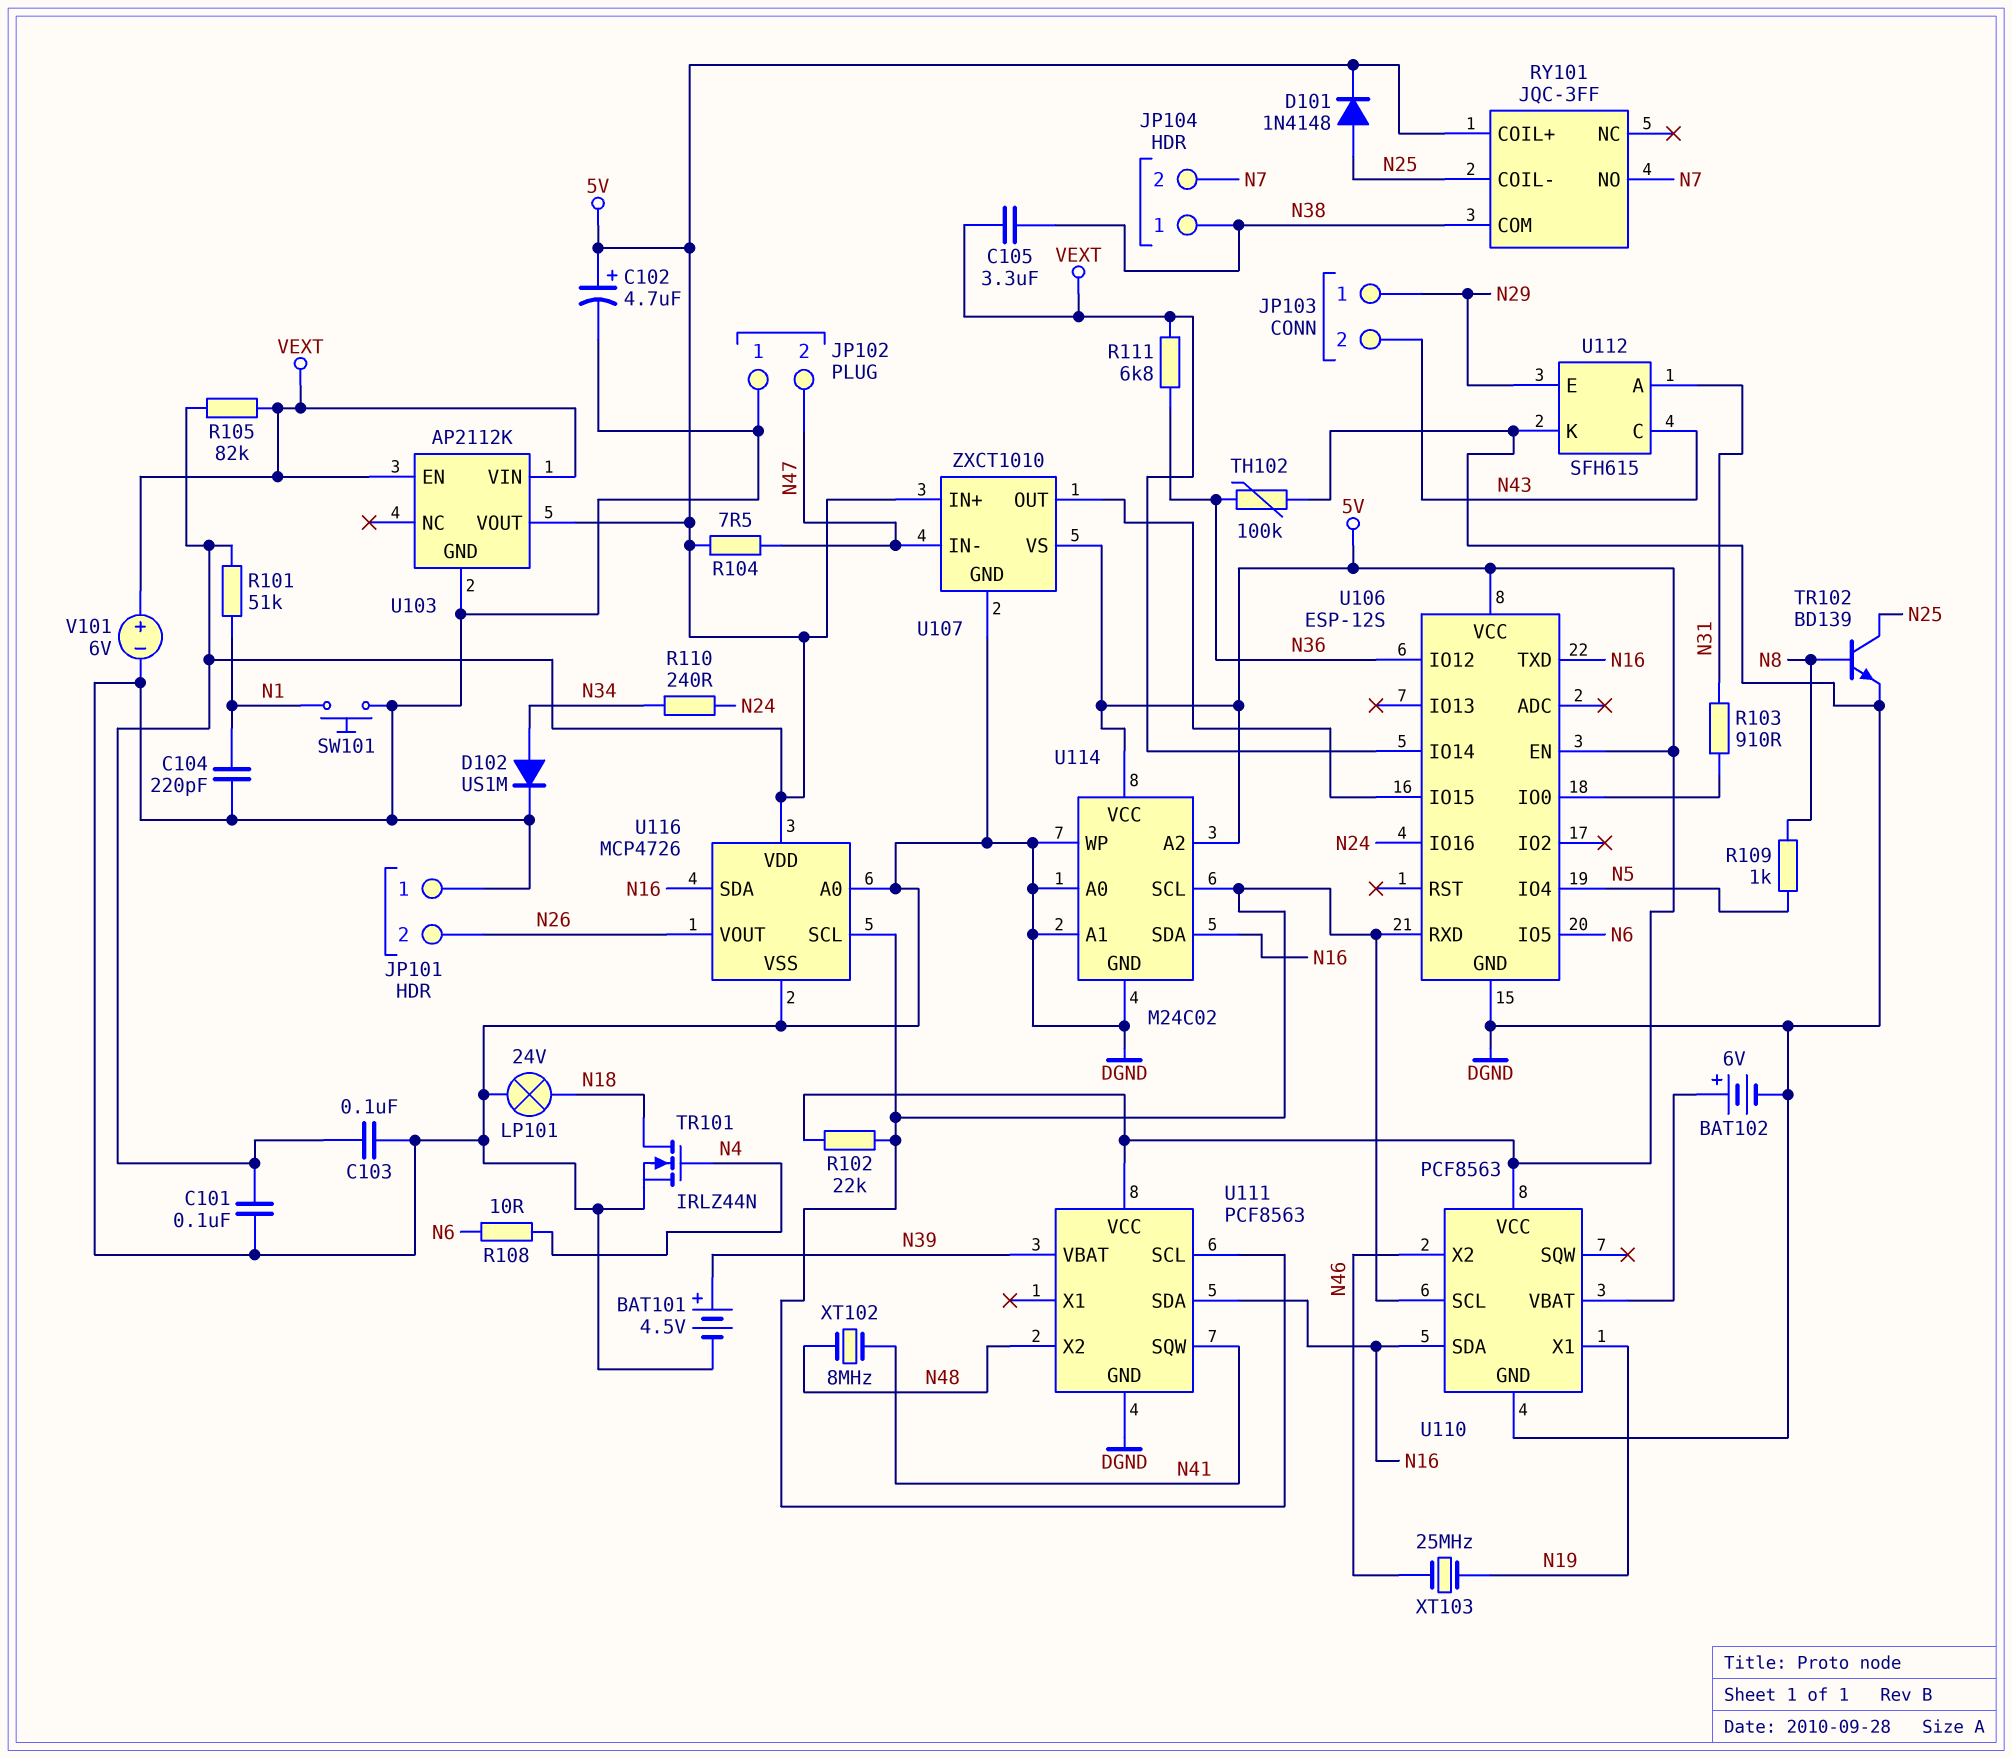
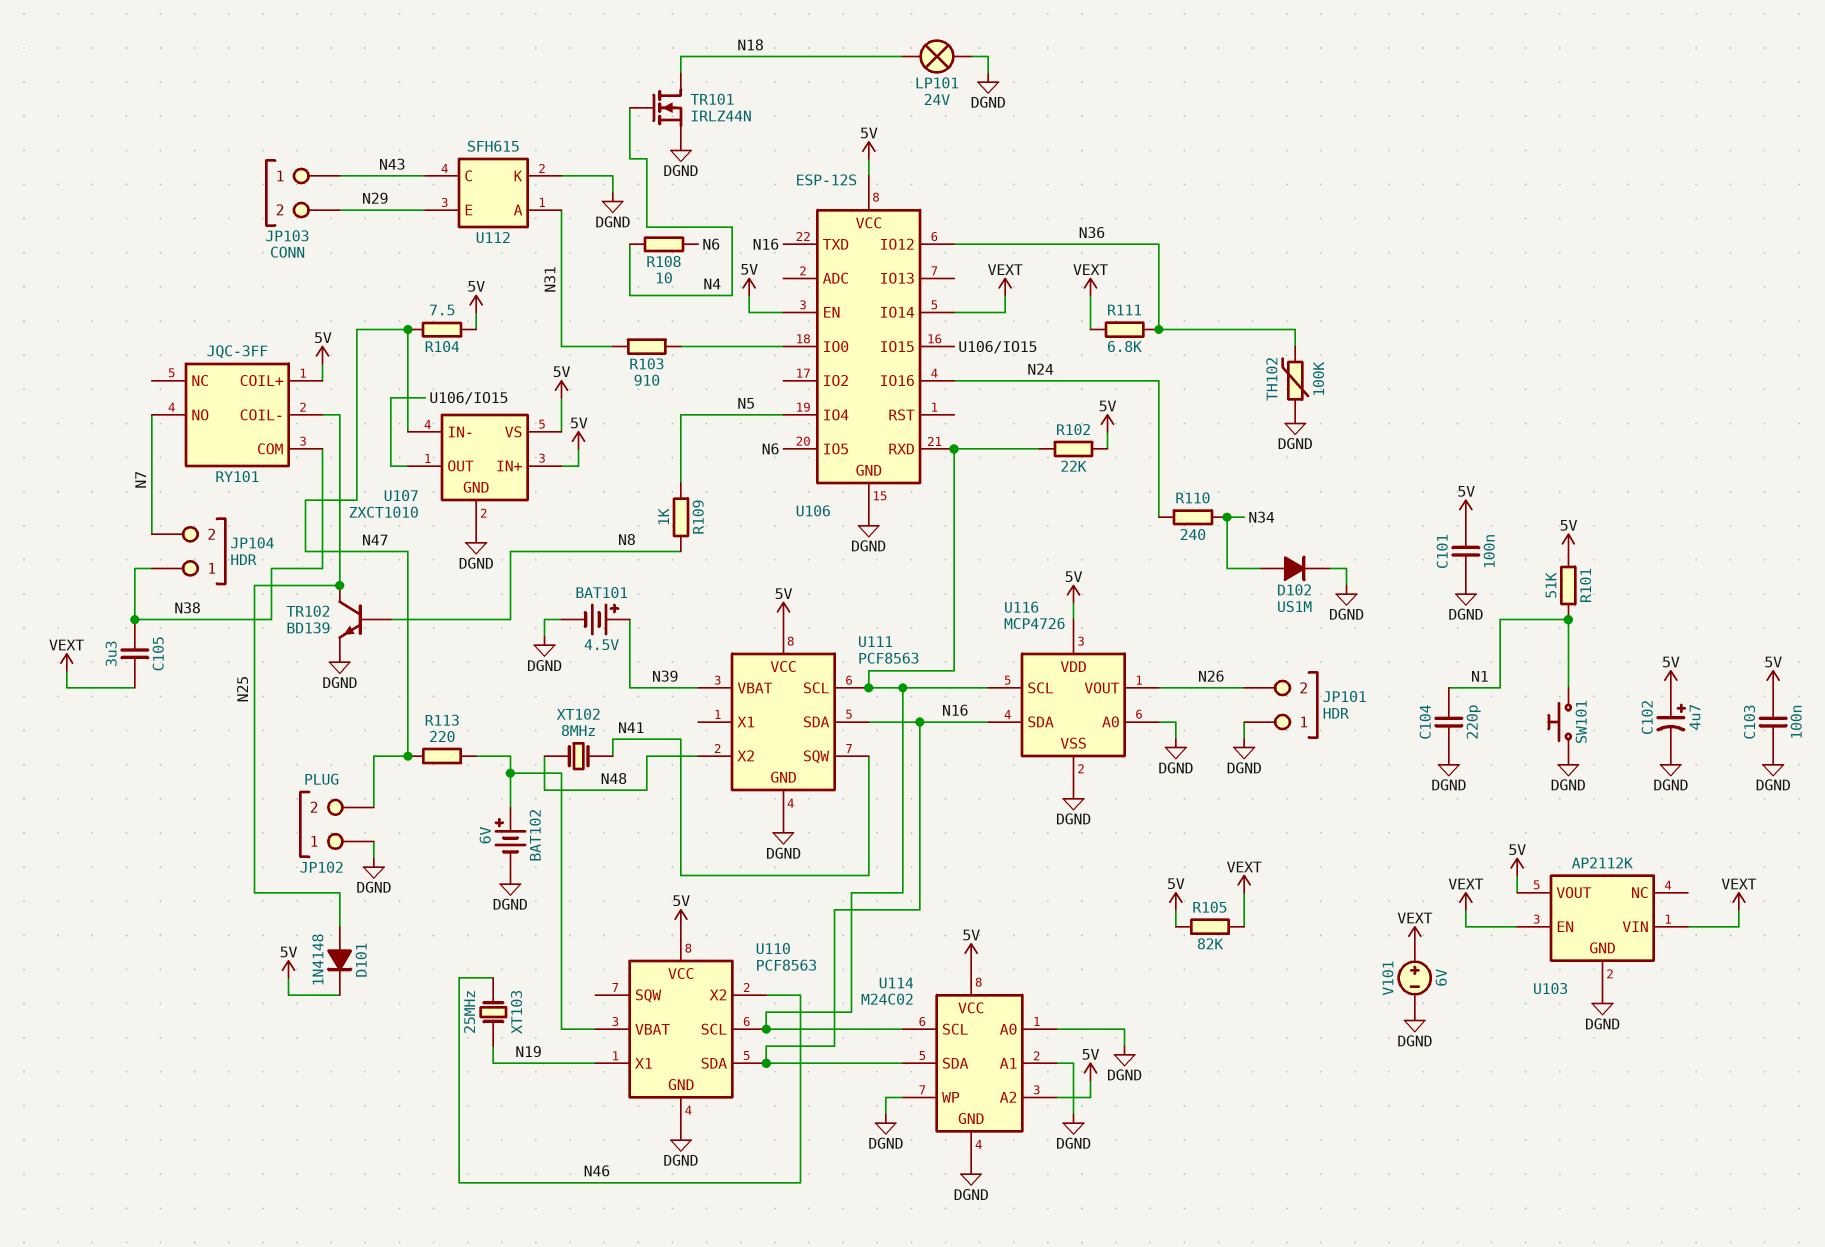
JP103 pin 1: N29 -> N43
JP103 pin 2: N43 -> N29
R113: none -> 220 (N47, U110/VBAT)

